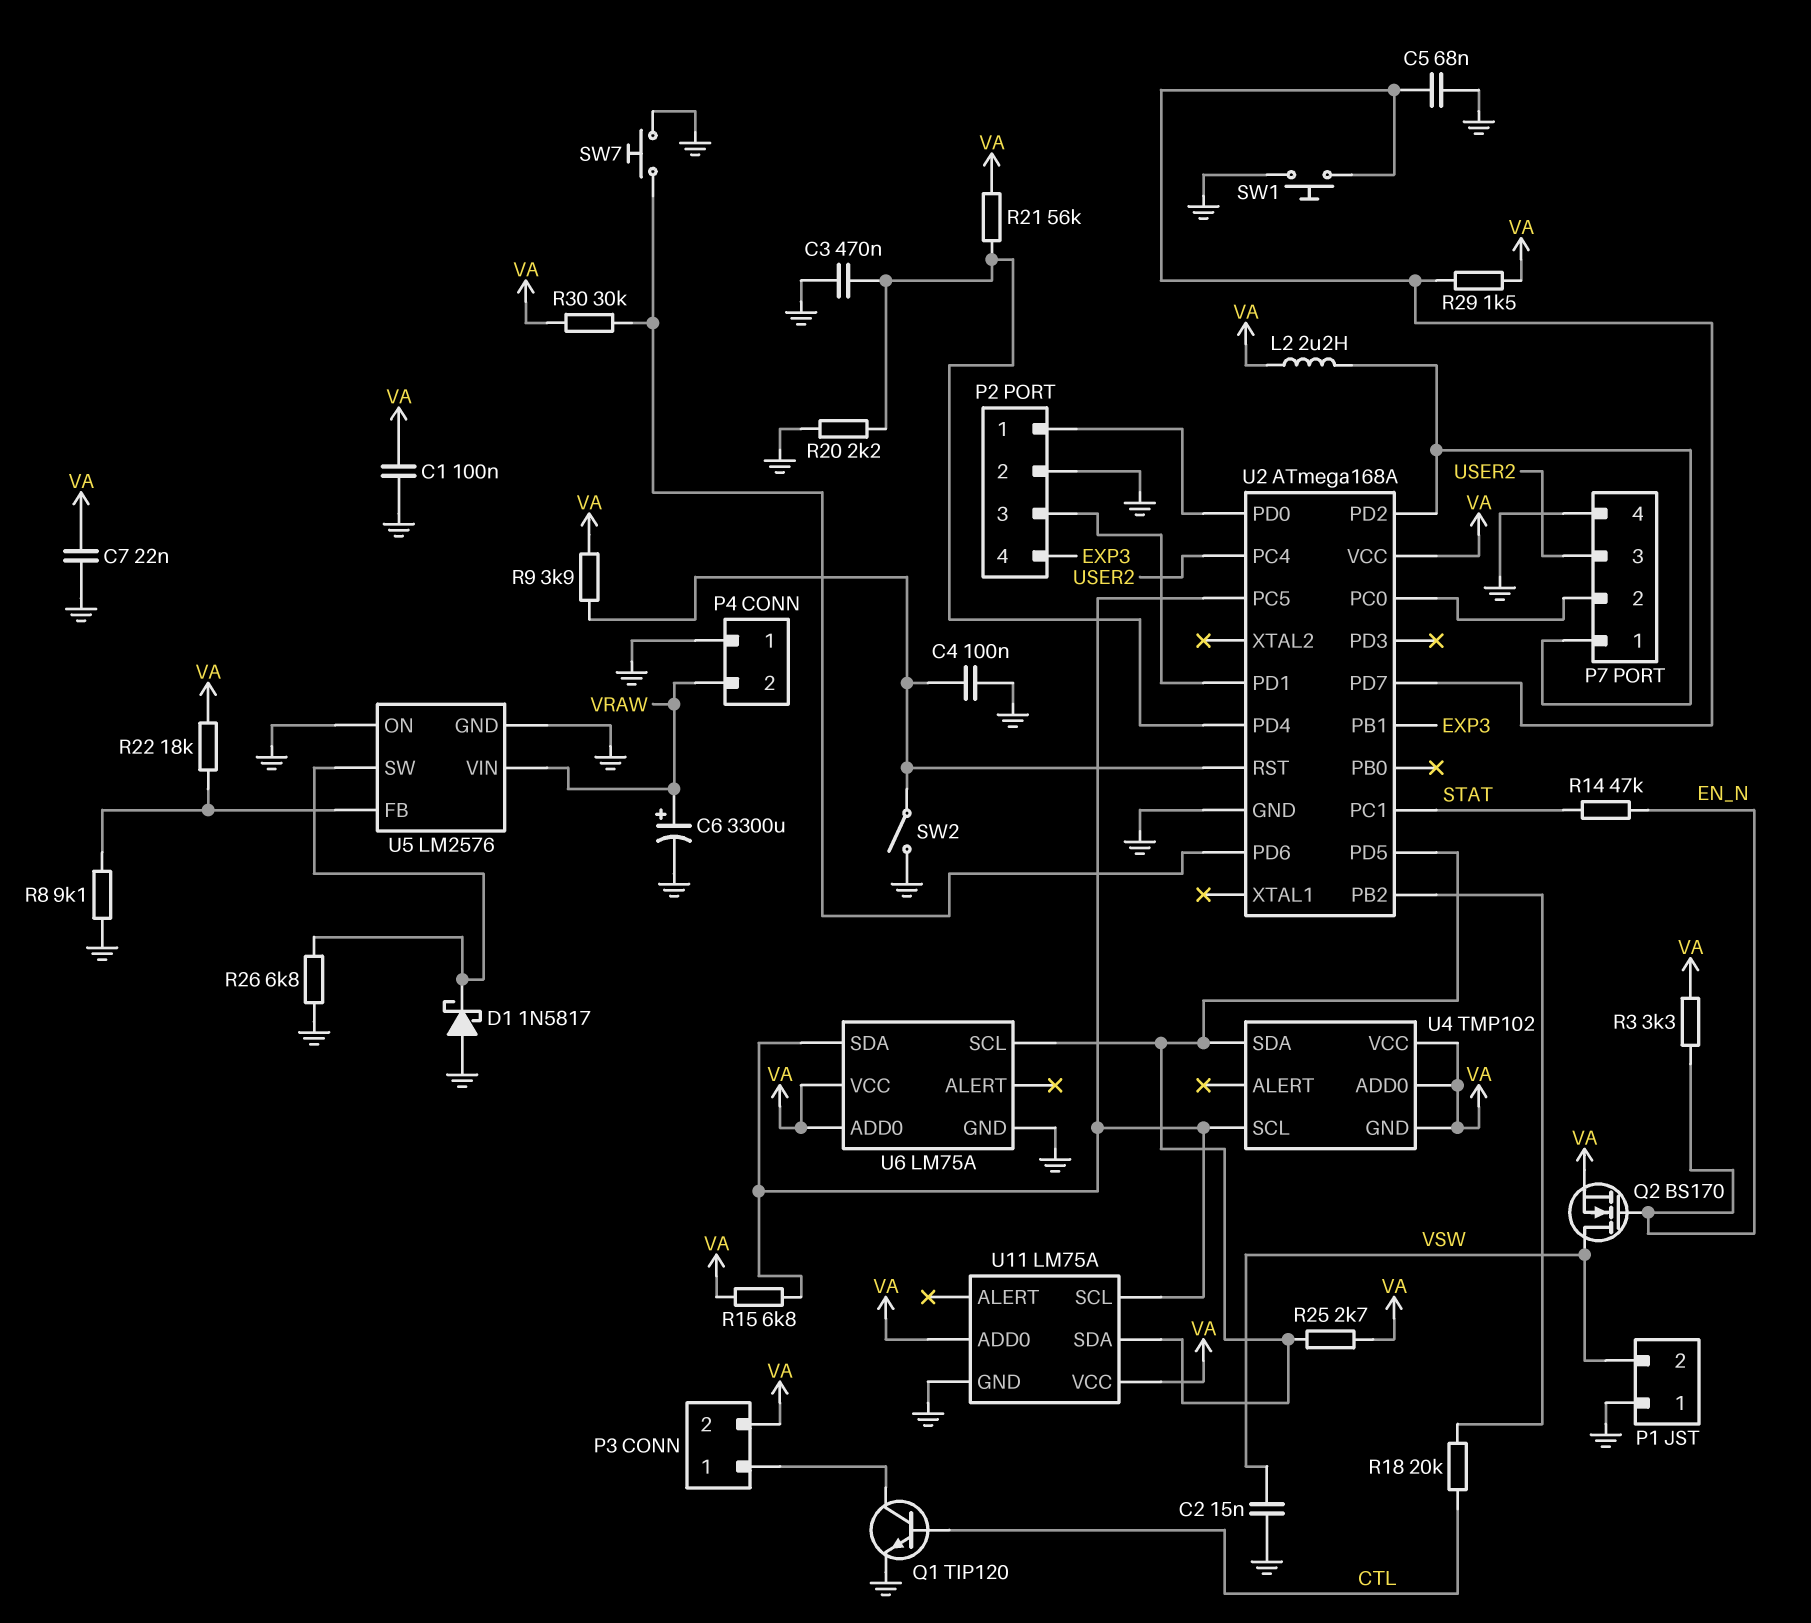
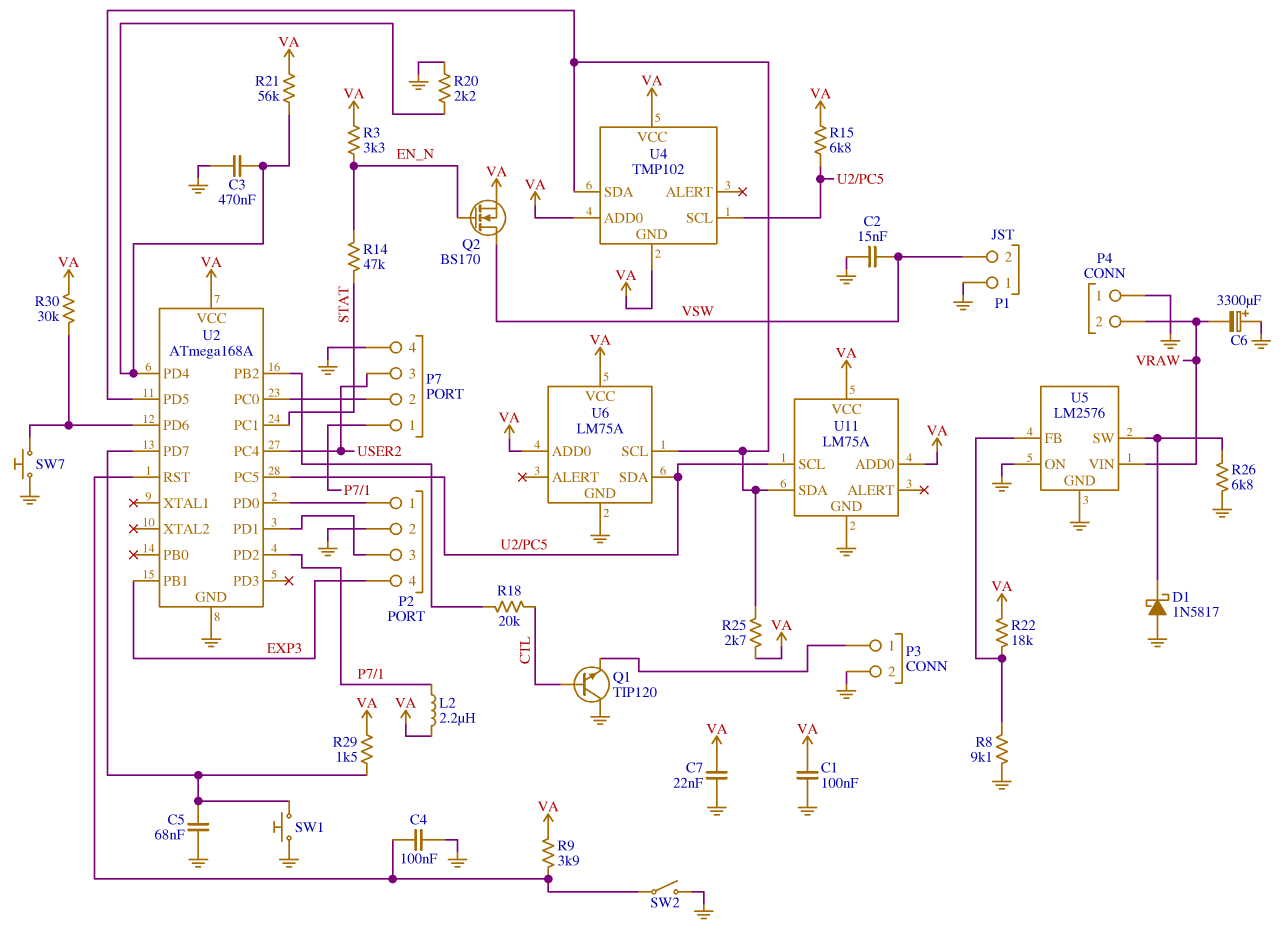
C6: 3300uF (plus VRAW, minus GND) -> 3300uF (plus GND, minus VRAW)
P3 pin 2: VA -> GND
Q1: NPN TIP120 (B CTL, C P3/1, E GND) -> NPN TIP120 (B CTL, C GND, E P3/1)

